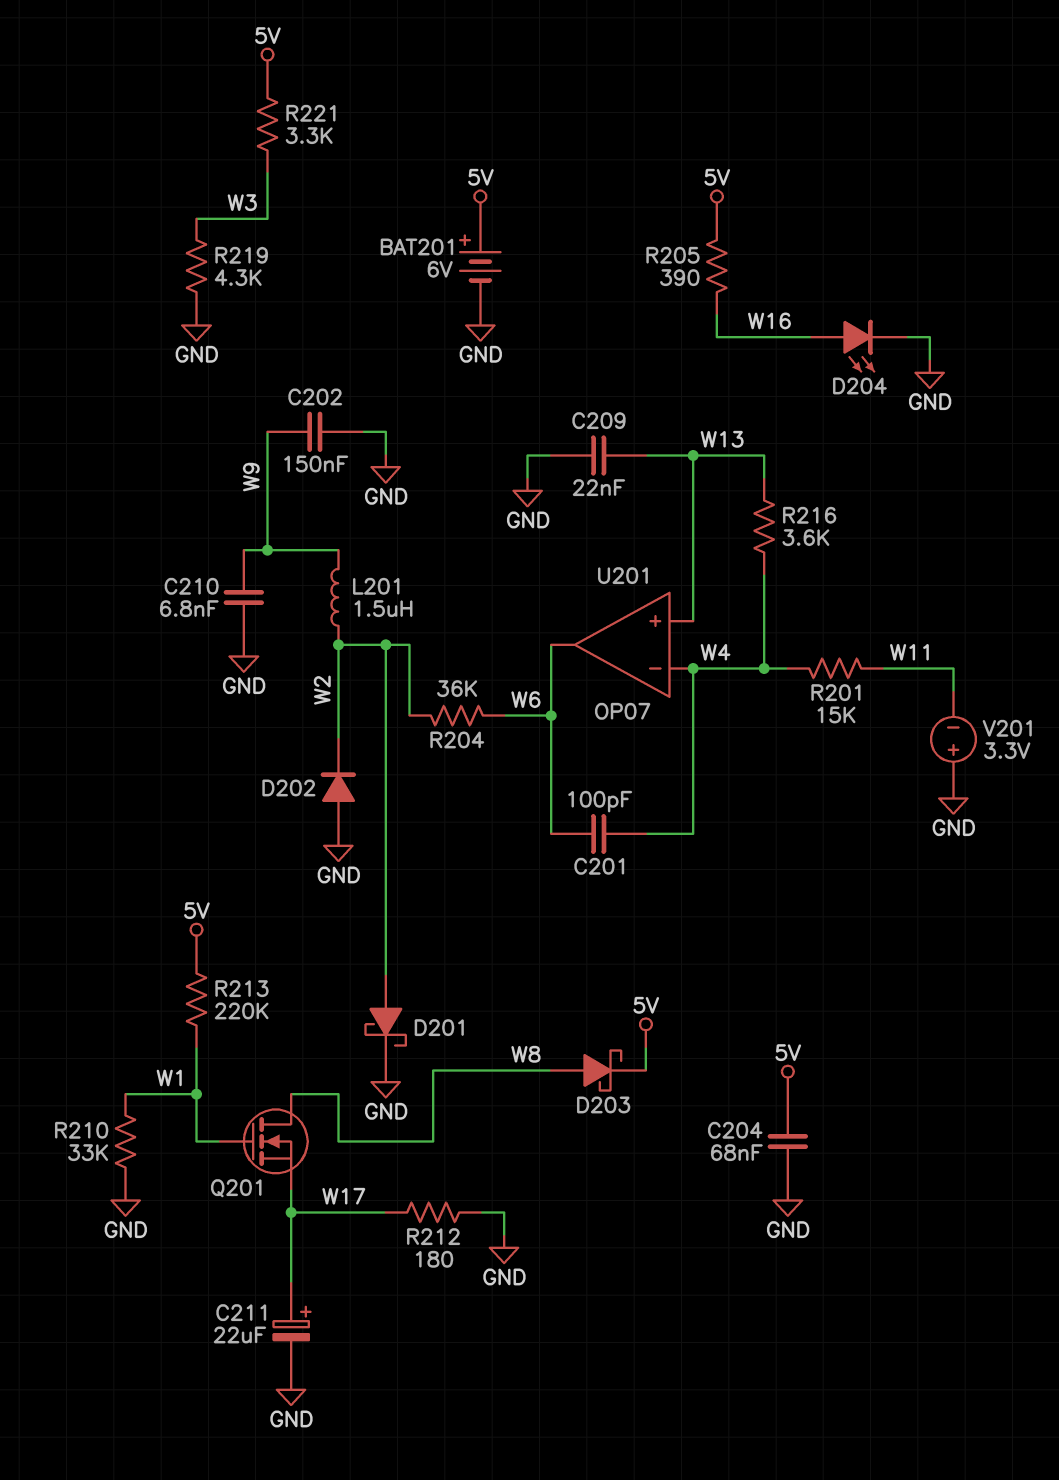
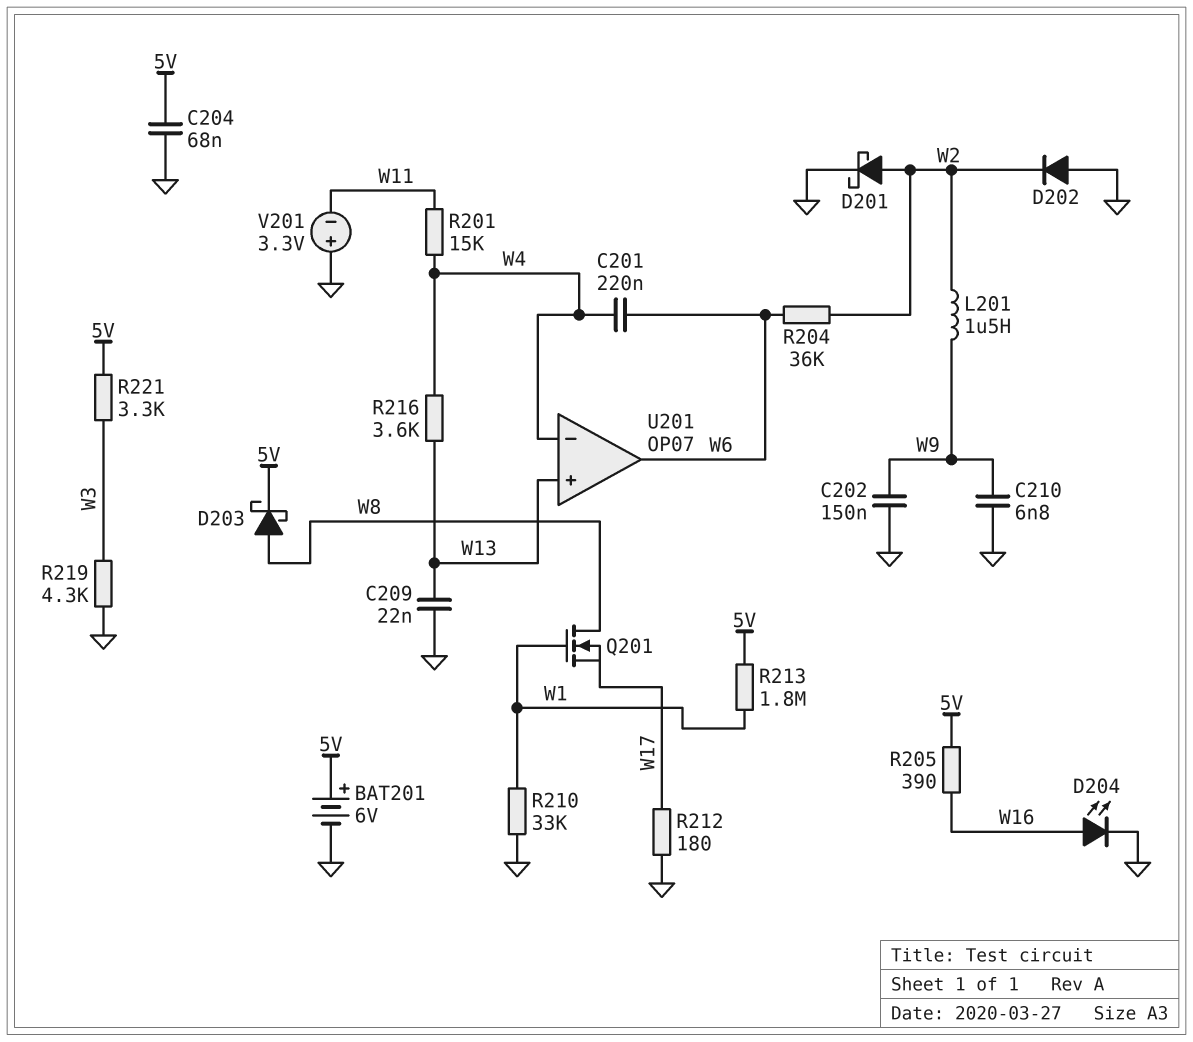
C201: 100pF (W4, W6) -> 220nF (W4, W6)
C211: 22uF (plus W17, minus GND) -> none
R213: 220k (5V, W1) -> 1.8M (5V, W1)

